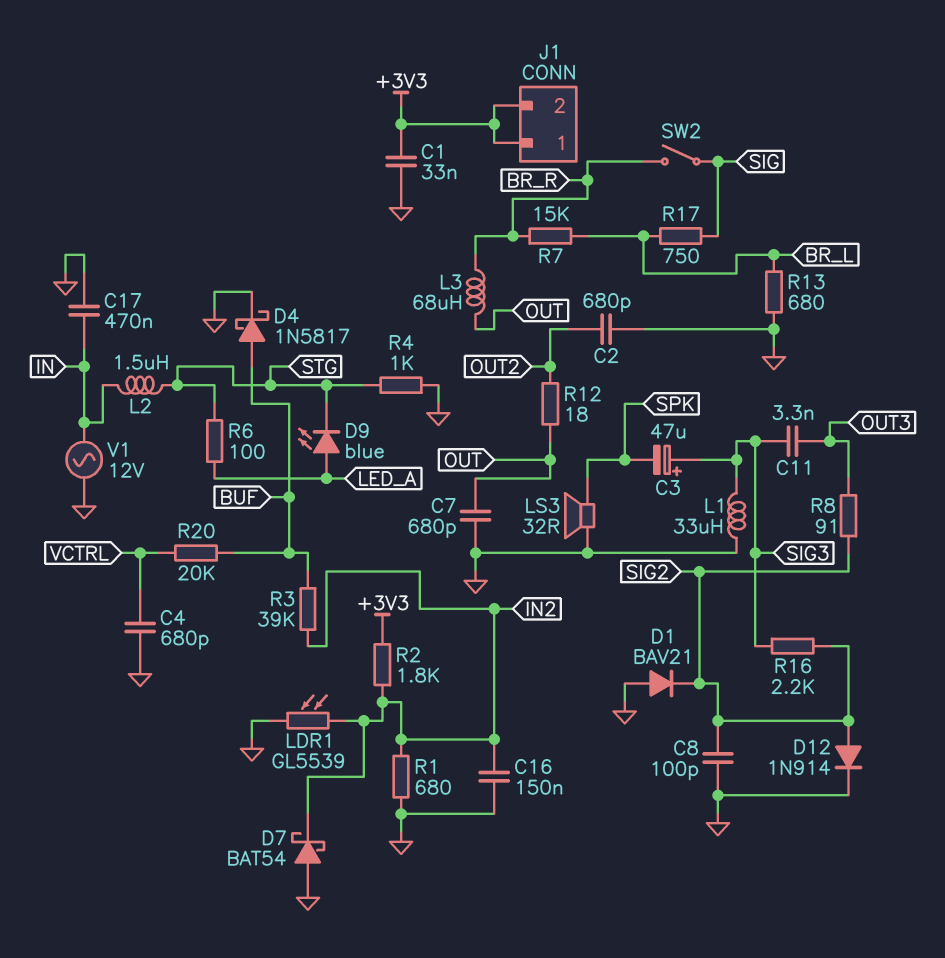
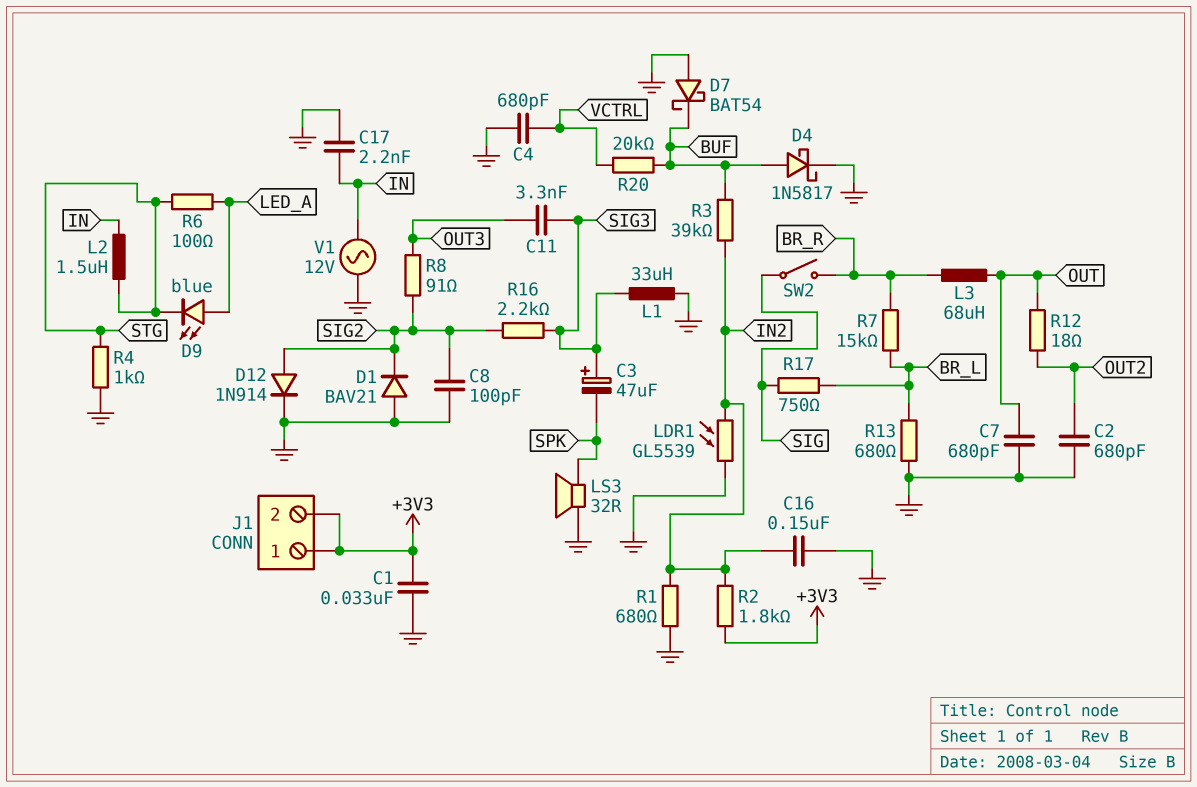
C17: 470nF (GND, IN) -> 2.2nF (GND, IN)
D7: schottky BAT54 (A GND, K IN2) -> schottky BAT54 (A GND, K BUF)

